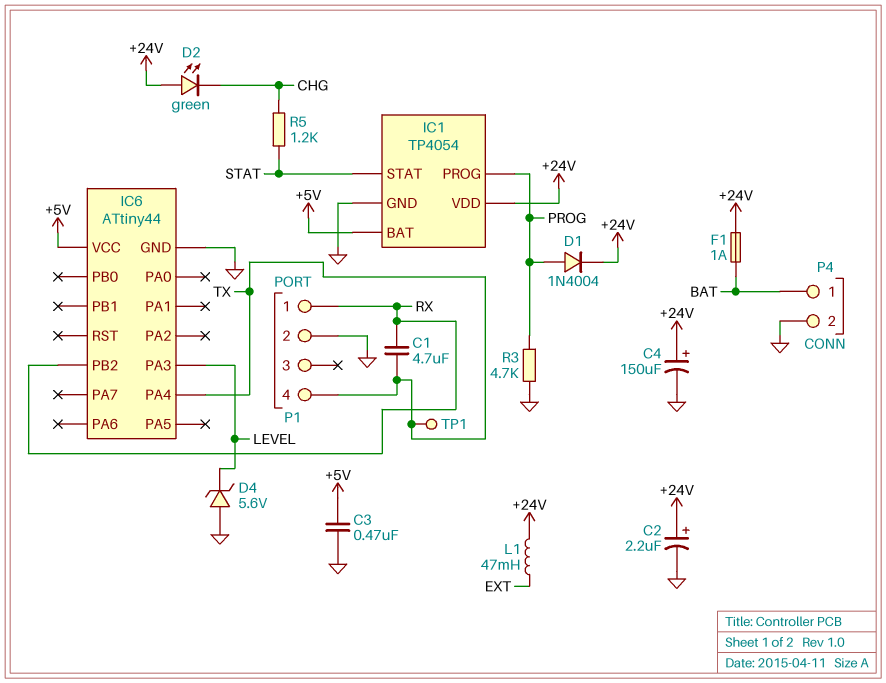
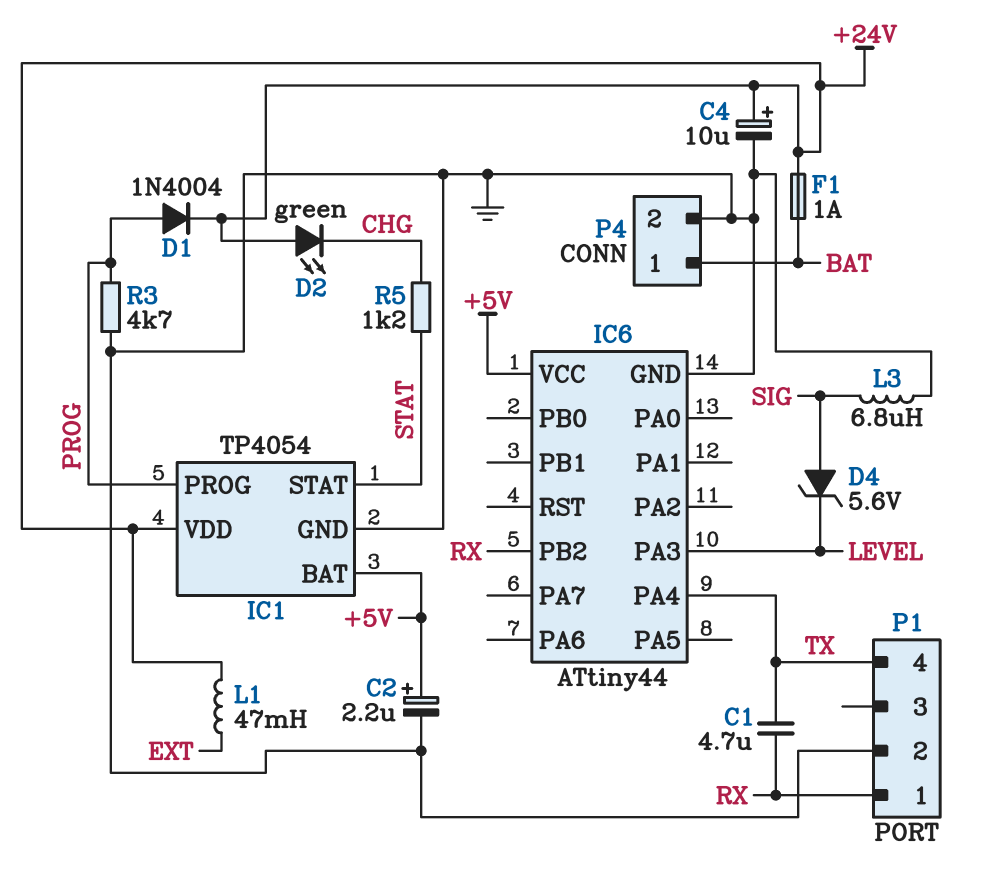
C2: 2.2uF (plus +24V, minus GND) -> 2.2uF (plus +5V, minus GND)
C3: 470nF (+5V, GND) -> none
C4: 150uF (plus +24V, minus GND) -> 10uF (plus +24V, minus GND)
D4: zener 5.6V (A GND, K LEVEL) -> zener 5.6V (A SIG, K LEVEL)
L3: none -> 6.8uH (GND, SIG)
TP1: test point (TX) -> none

